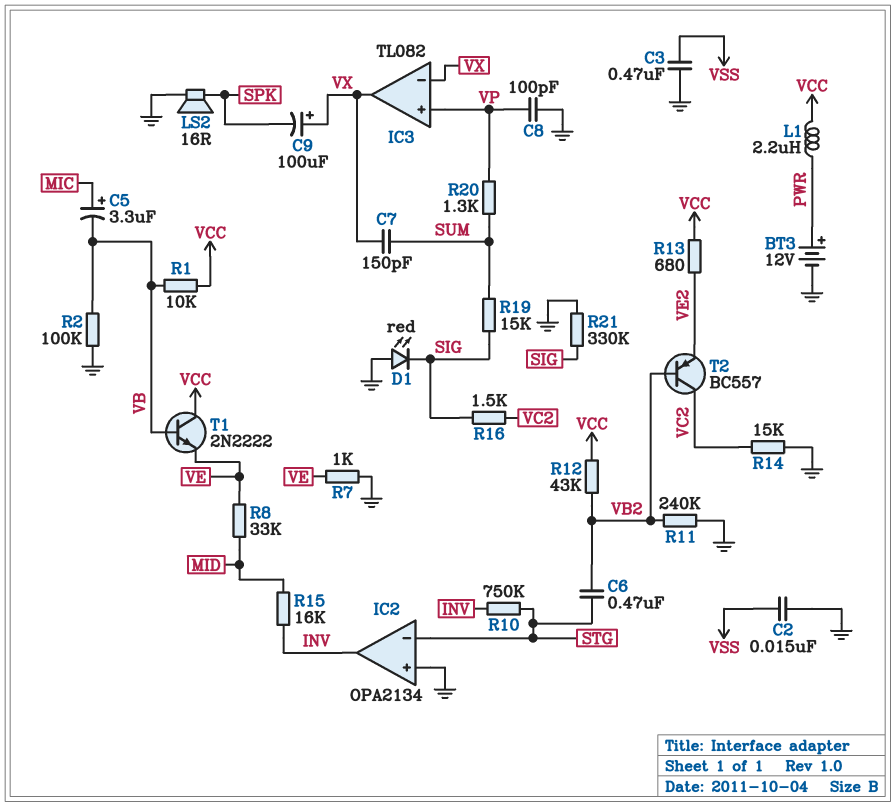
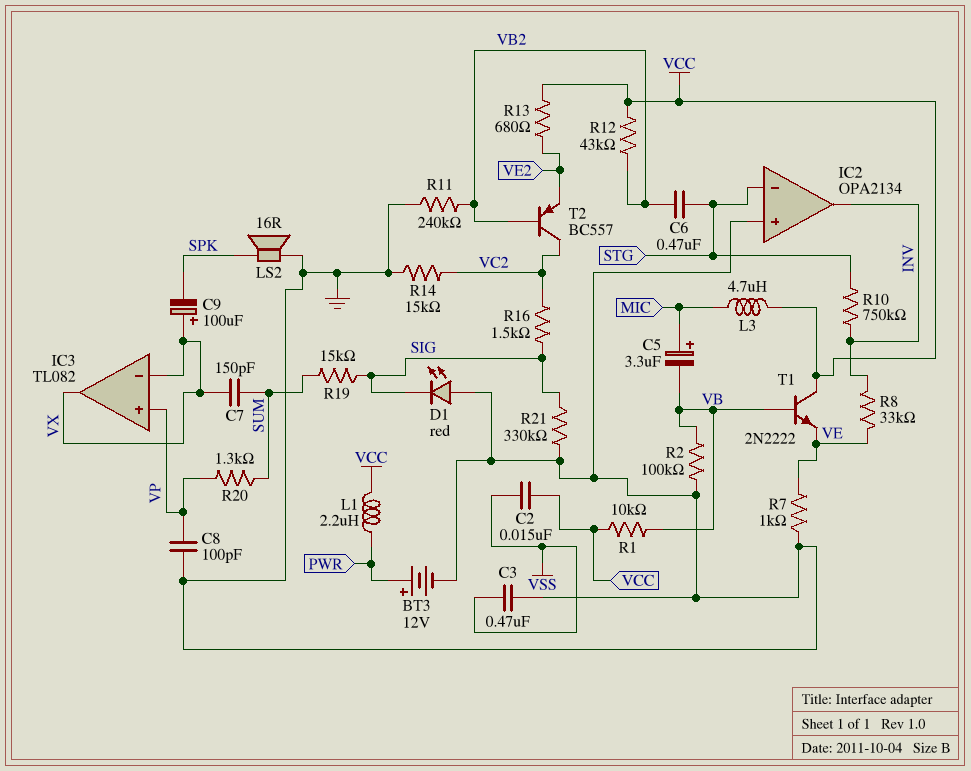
C2: 15nF (GND, VSS) -> 15nF (VCC, VSS)
L3: none -> 4.7uH (MIC, VCC)
R8: 33k (MID, VE) -> 33k (INV, VE)
R15: 16k (INV, MID) -> none

